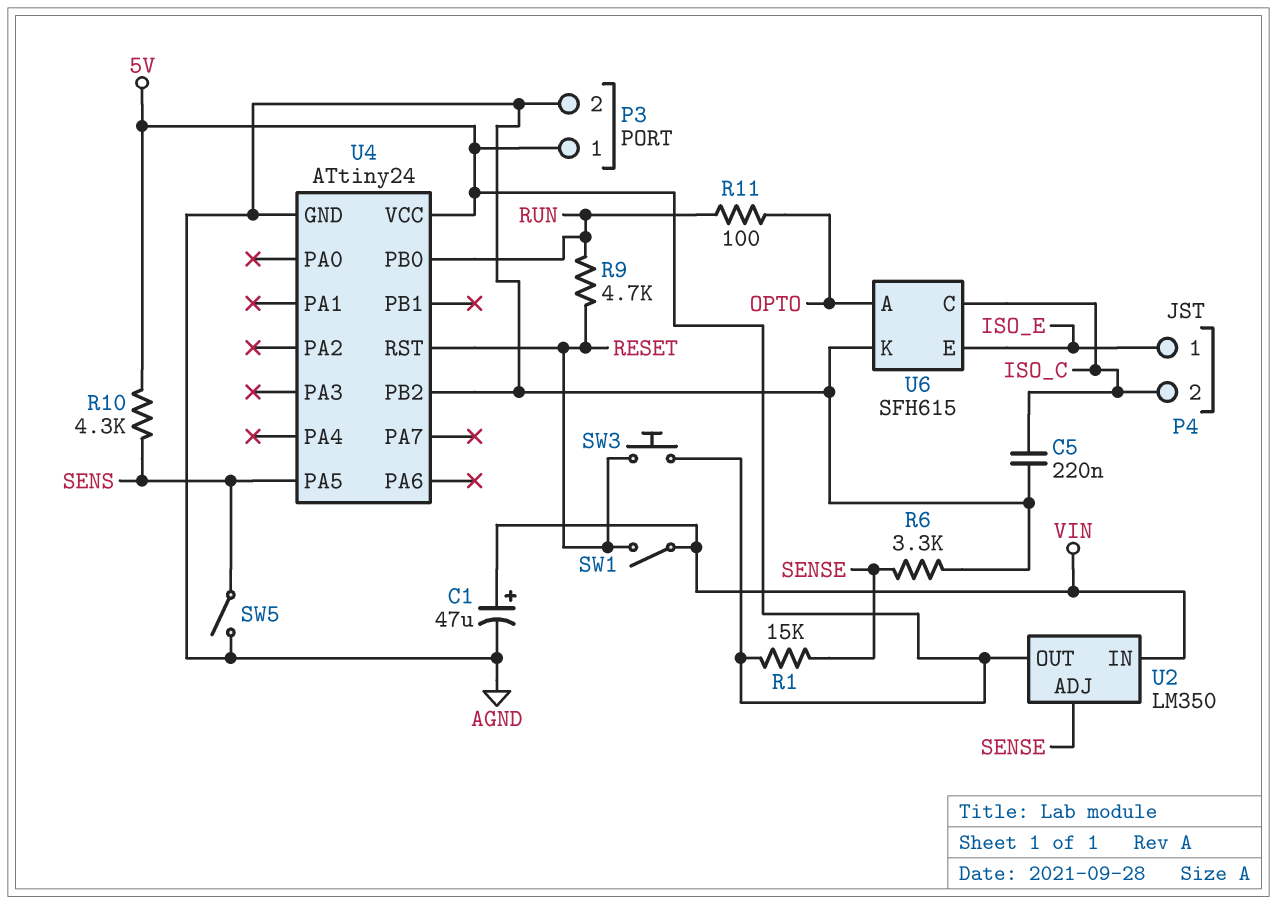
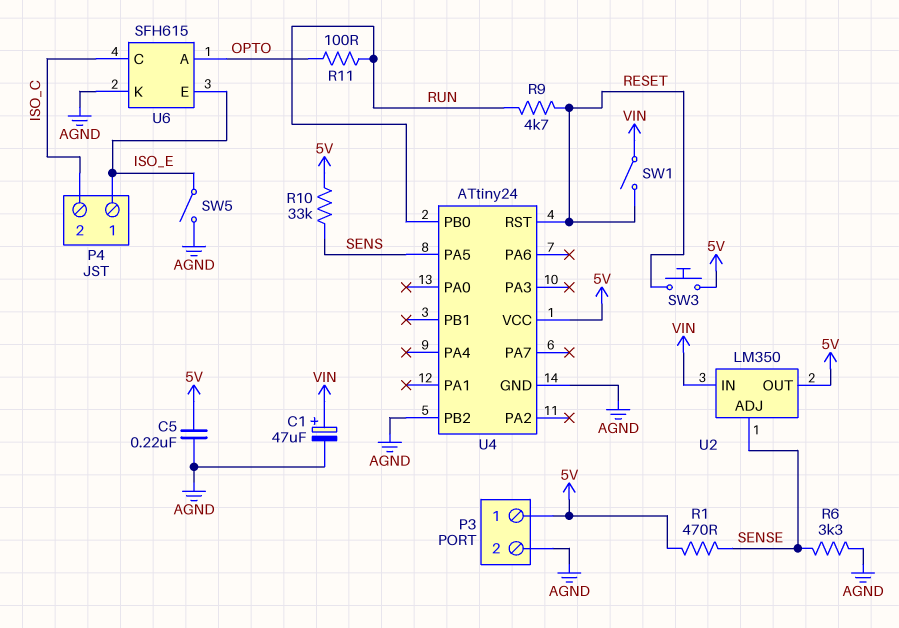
C5: 220nF (AGND, ISO_C) -> 220nF (5V, AGND)
R1: 15k (5V, SENSE) -> 470 (5V, SENSE)
R10: 4.3k (5V, SENS) -> 33k (5V, SENS)
SW5: switch (AGND, SENS) -> switch (AGND, ISO_E)

